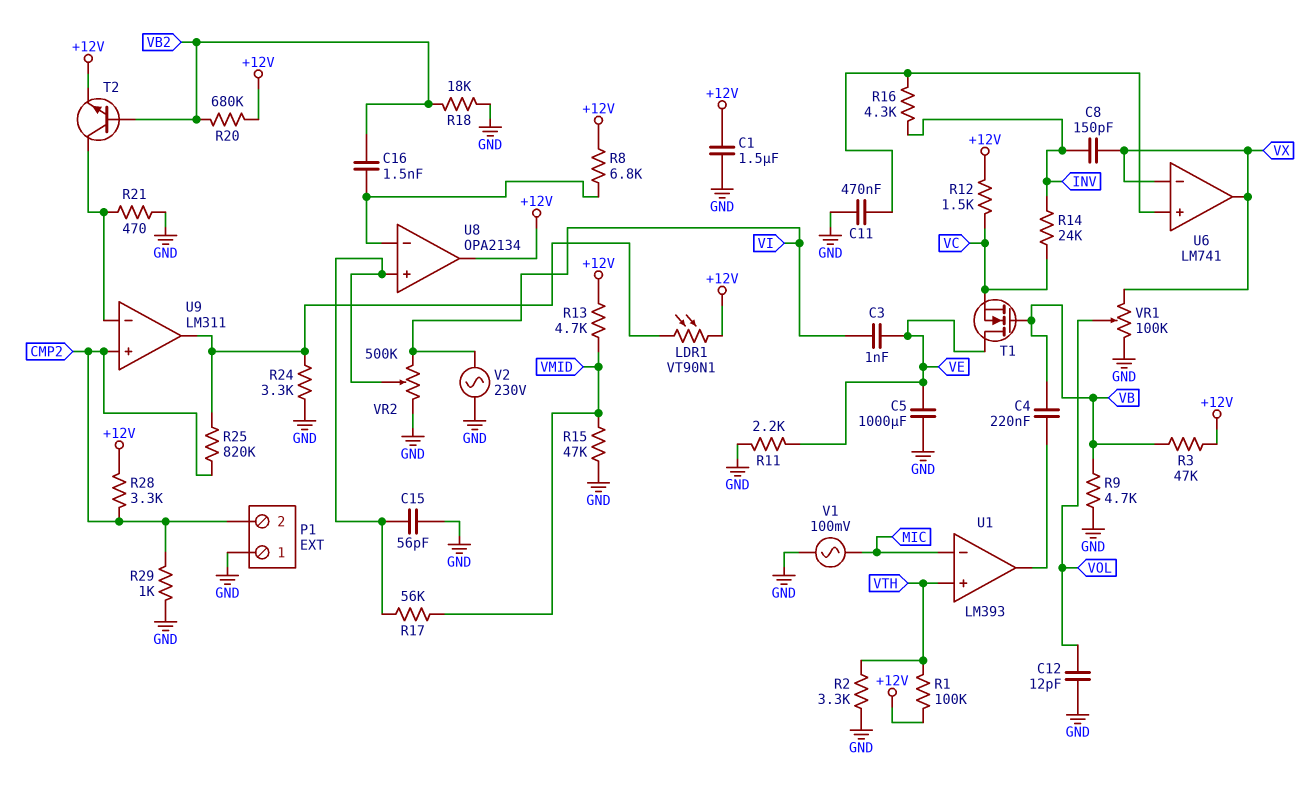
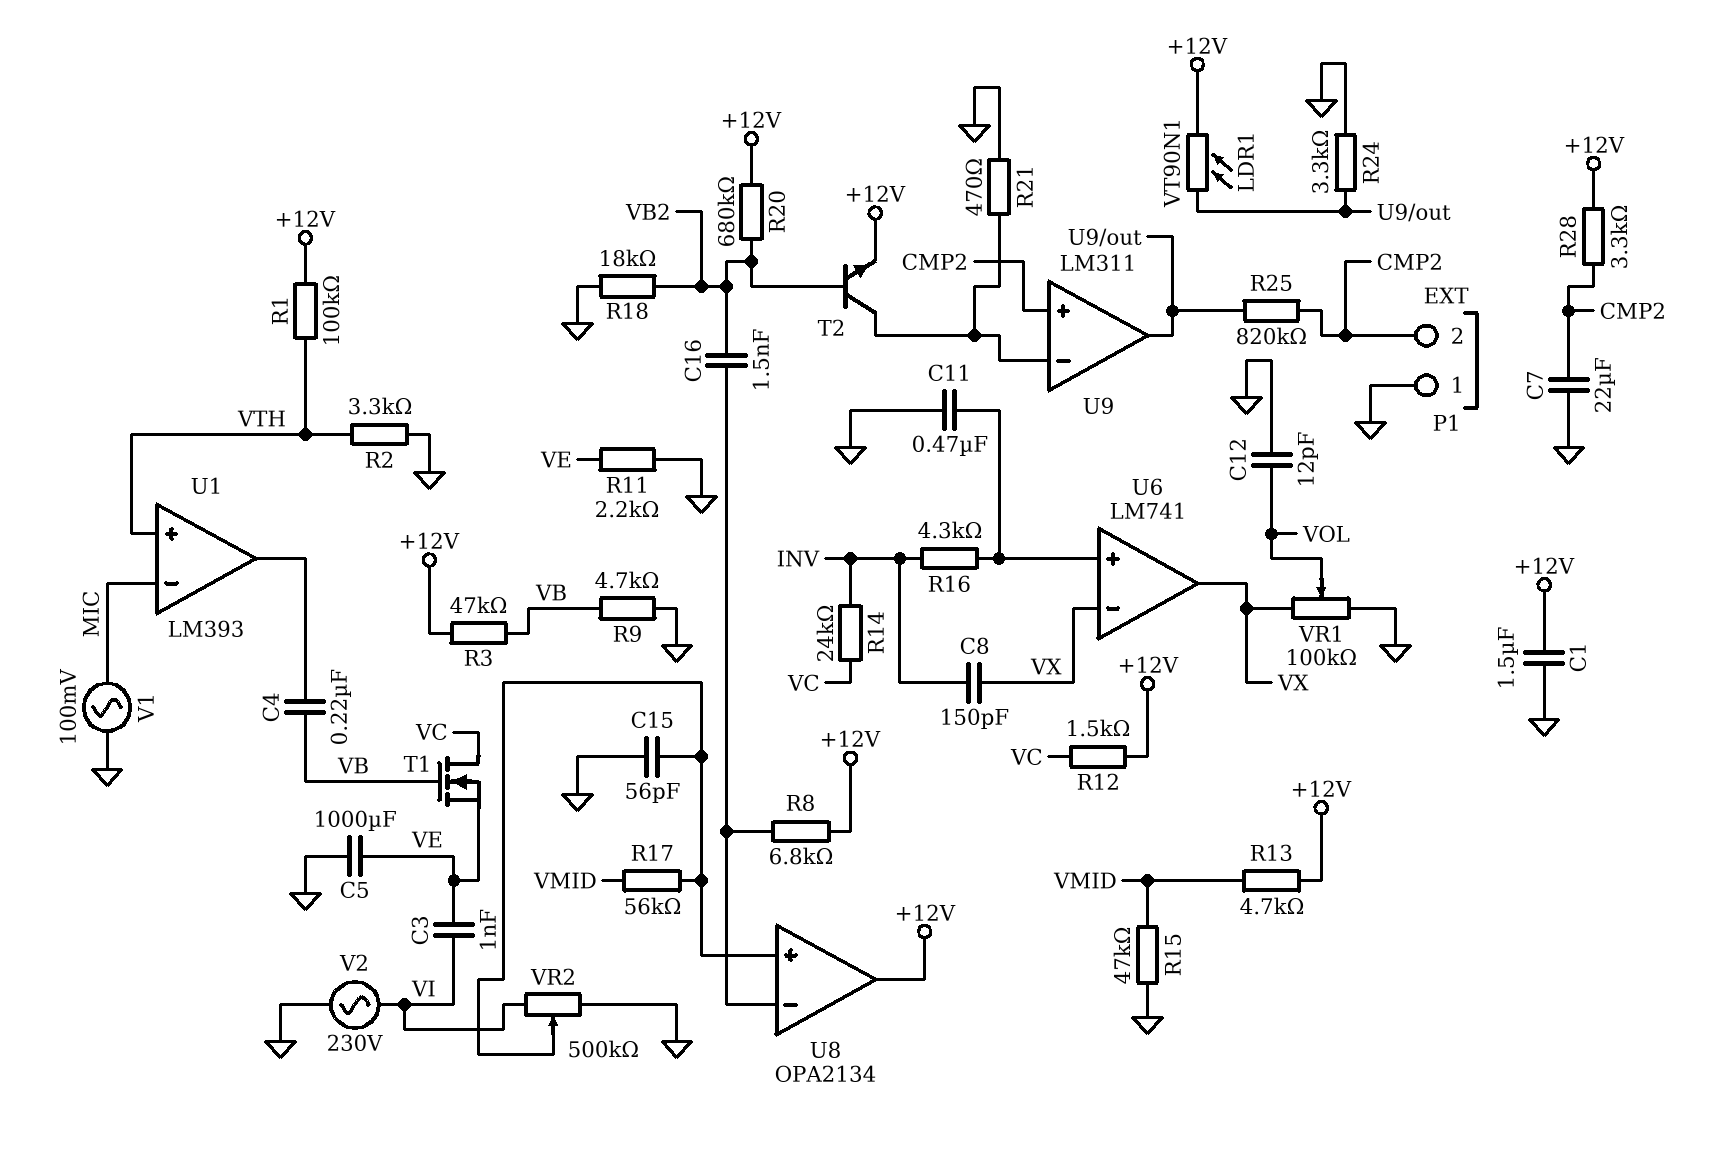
C7: none -> 22uF (CMP2, GND)
R29: 1k (CMP2, GND) -> none
T1: NMOS (G VB, D VE, S VC) -> NMOS (G VB, D VC, S VE)

